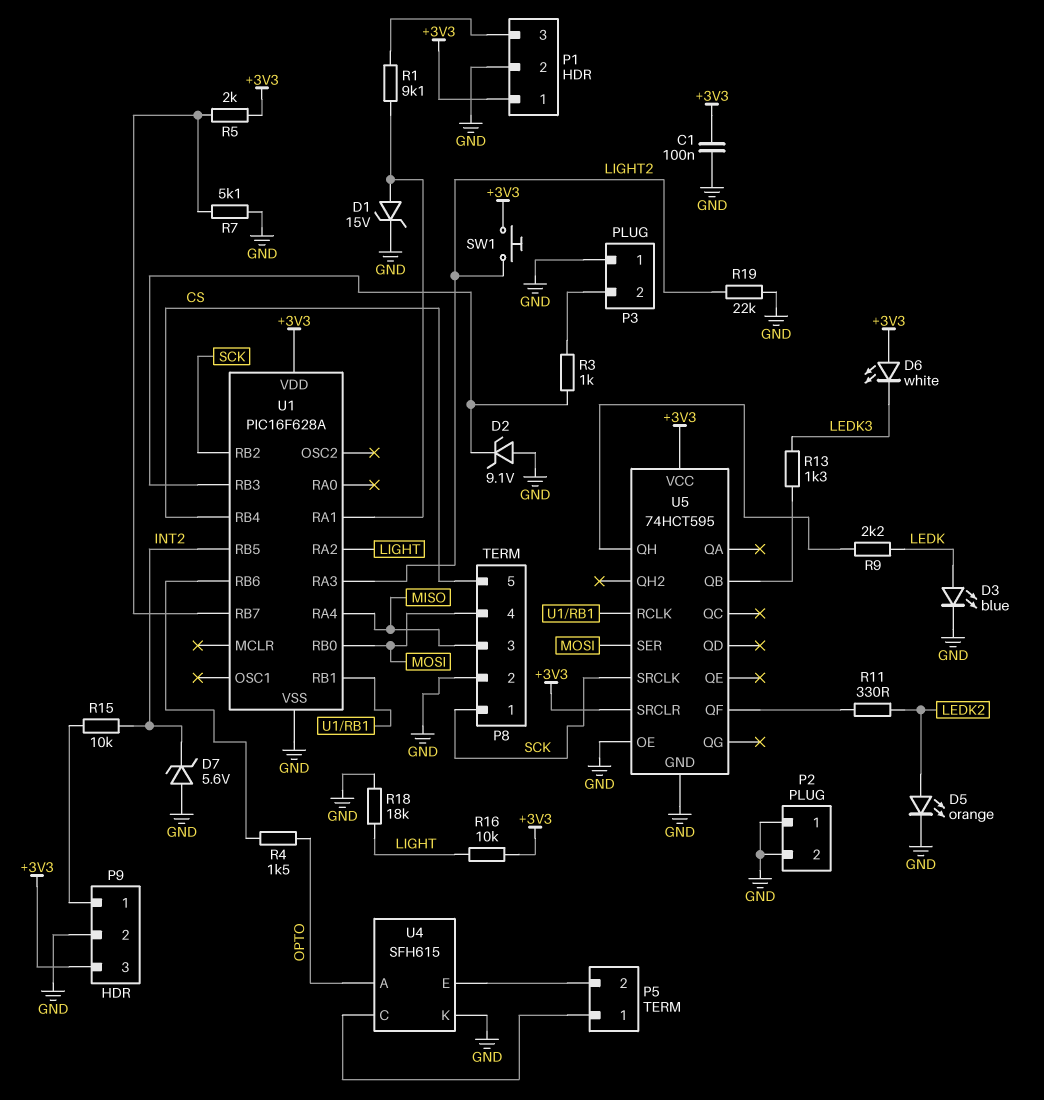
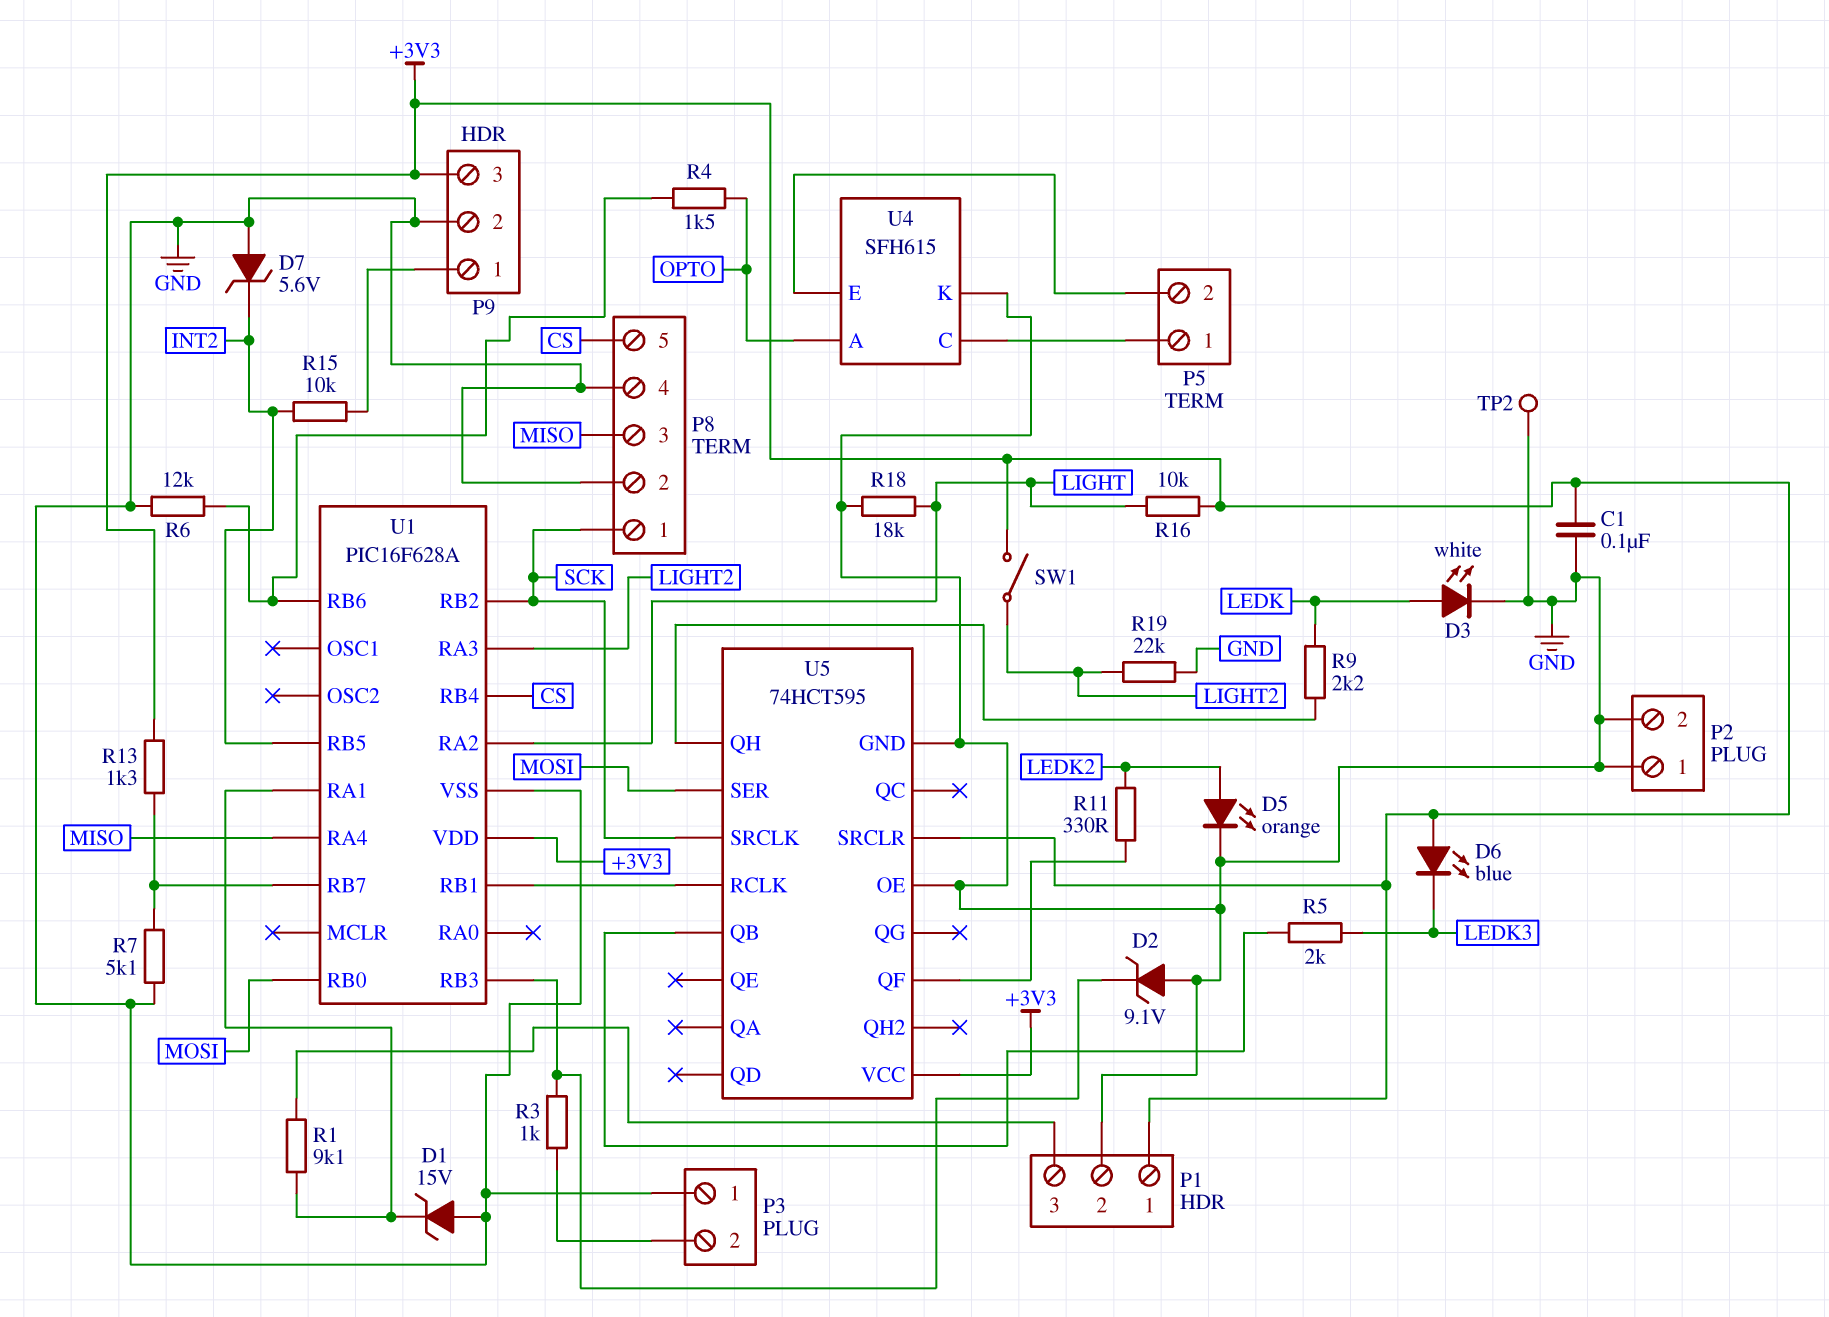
D1: zener 15V (A U1/RA1, K GND) -> zener 15V (A GND, K U1/RA1)
D3: LED blue (A LEDK, K GND) -> LED white (A LEDK, K GND)
D6: LED white (A +3V3, K LEDK3) -> LED blue (A +3V3, K LEDK3)
P8 pin 4: MOSI -> GND
R5: 2k (+3V3, U1/RB7) -> 2k (LEDK3, U5/QB)
R6: none -> 12k (GND, U1/RB6)
R13: 1.3k (LEDK3, U5/QB) -> 1.3k (+3V3, U1/RB7)
SW1: button (+3V3, LIGHT2) -> switch (+3V3, LIGHT2)
TP2: none -> test point (GND)

